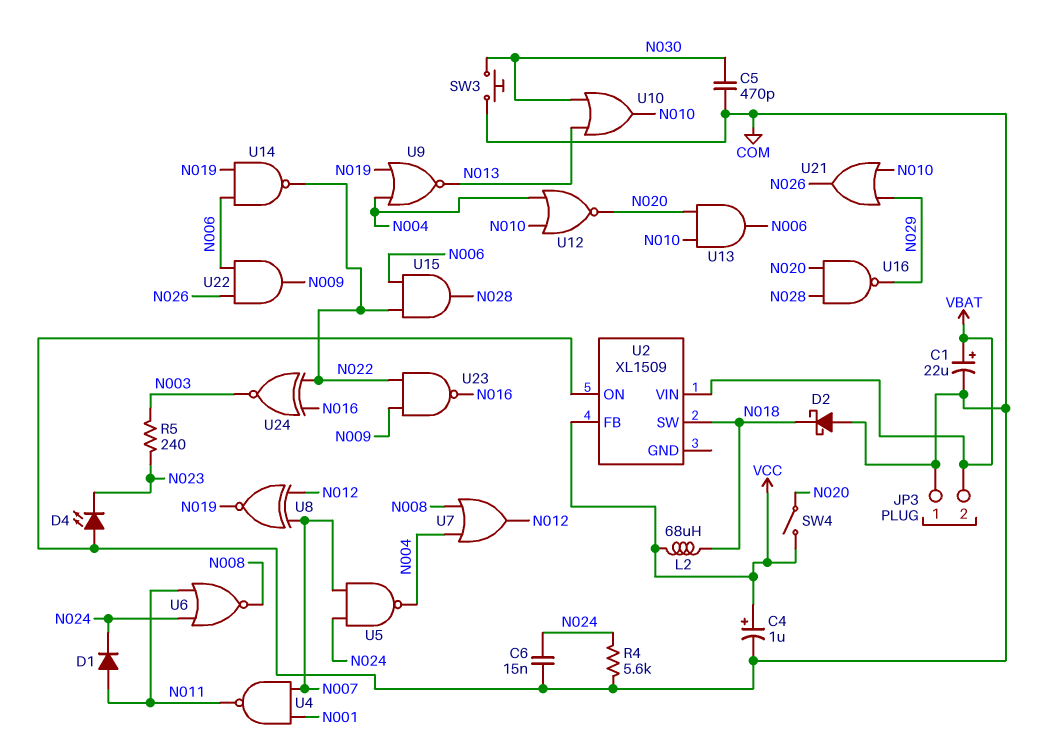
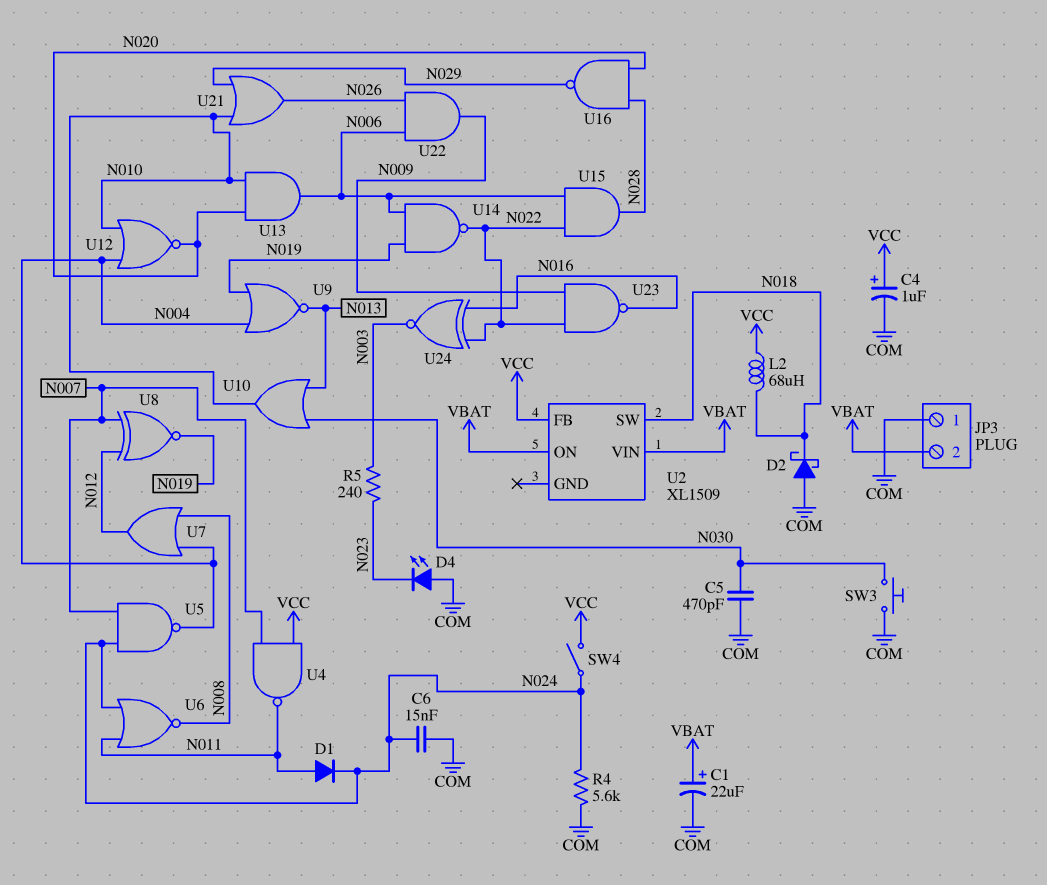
SW4: switch (N020, VCC) -> switch (N024, VCC)
U2 pin ON: COM -> VBAT
U4: NAND (in N001, in N007, out N011) -> NAND (in N007, in VCC, out N011)

